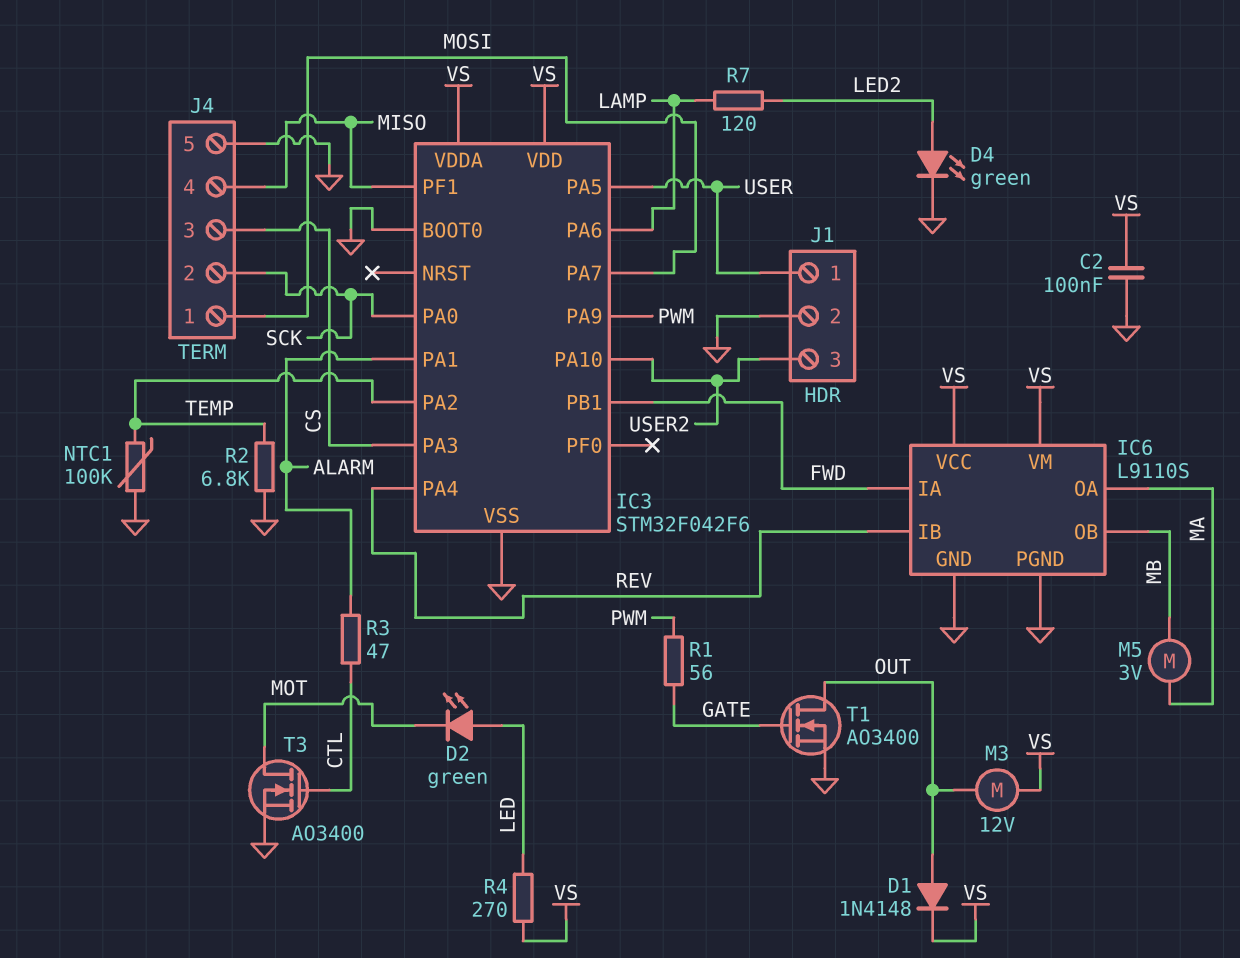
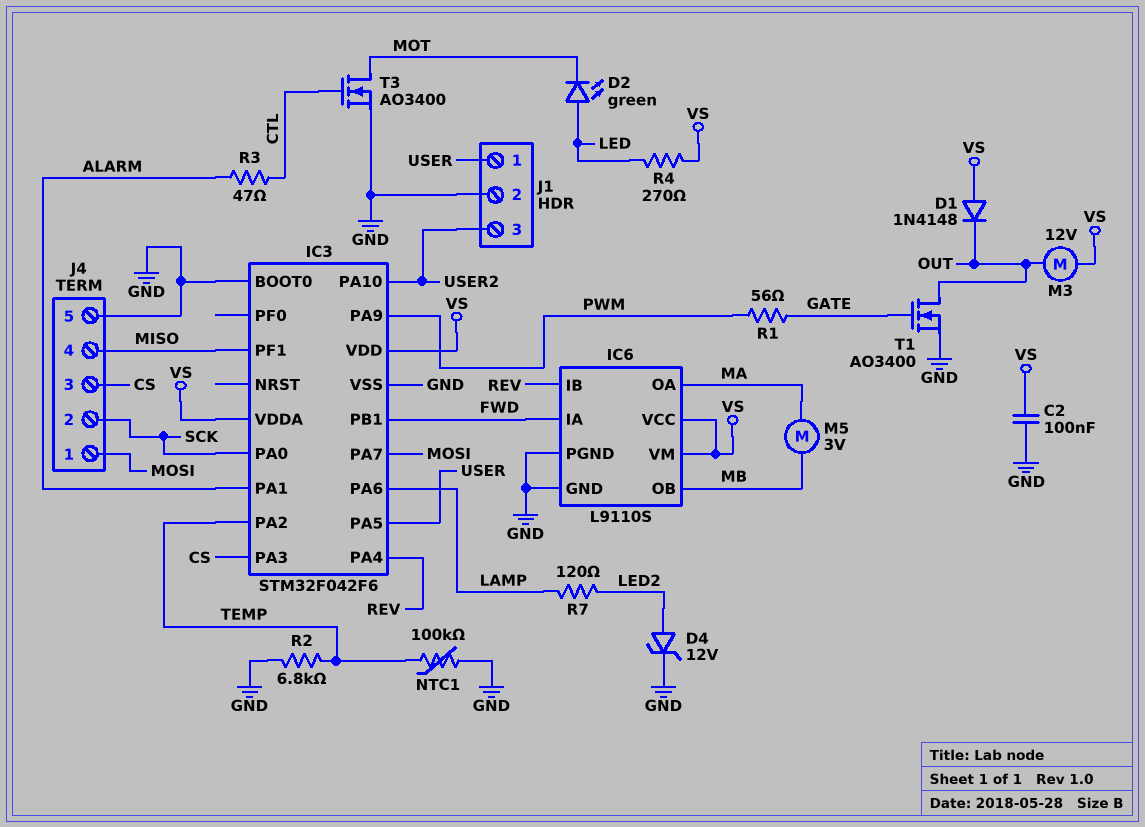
D1: diode 1N4148 (A OUT, K VS) -> diode 1N4148 (A VS, K OUT)
D4: LED green (A LED2, K GND) -> zener 12V (A LED2, K GND)

